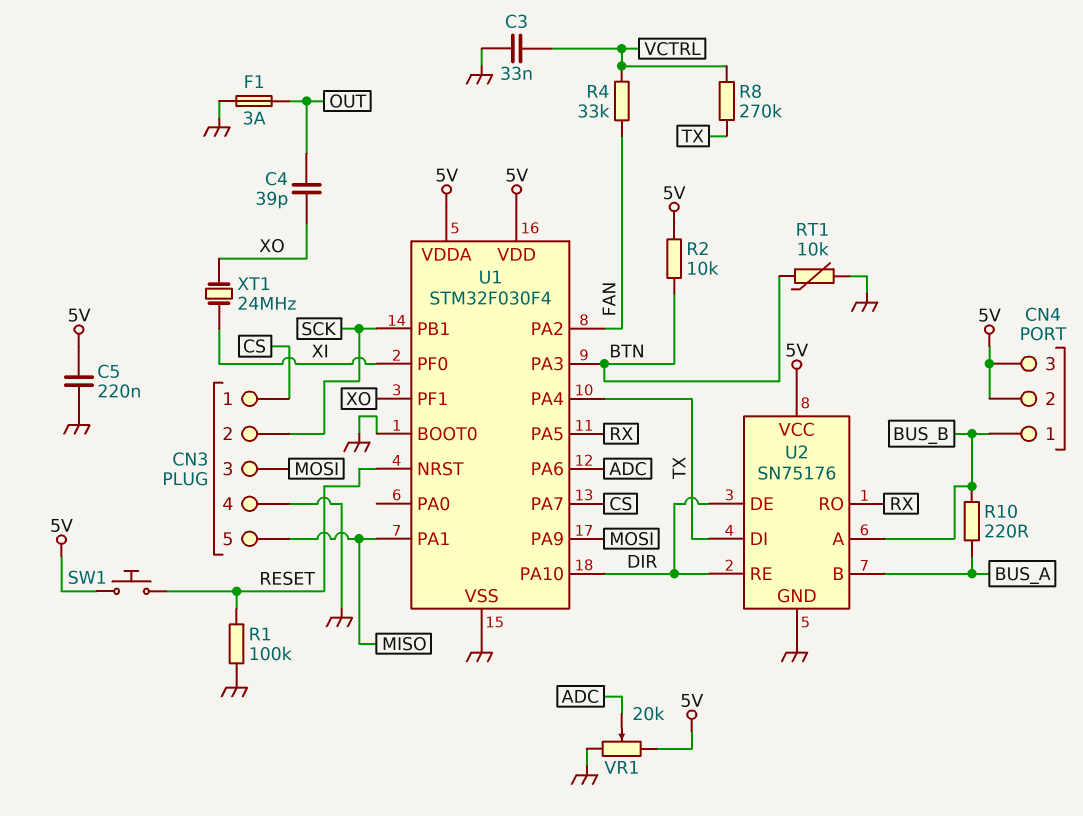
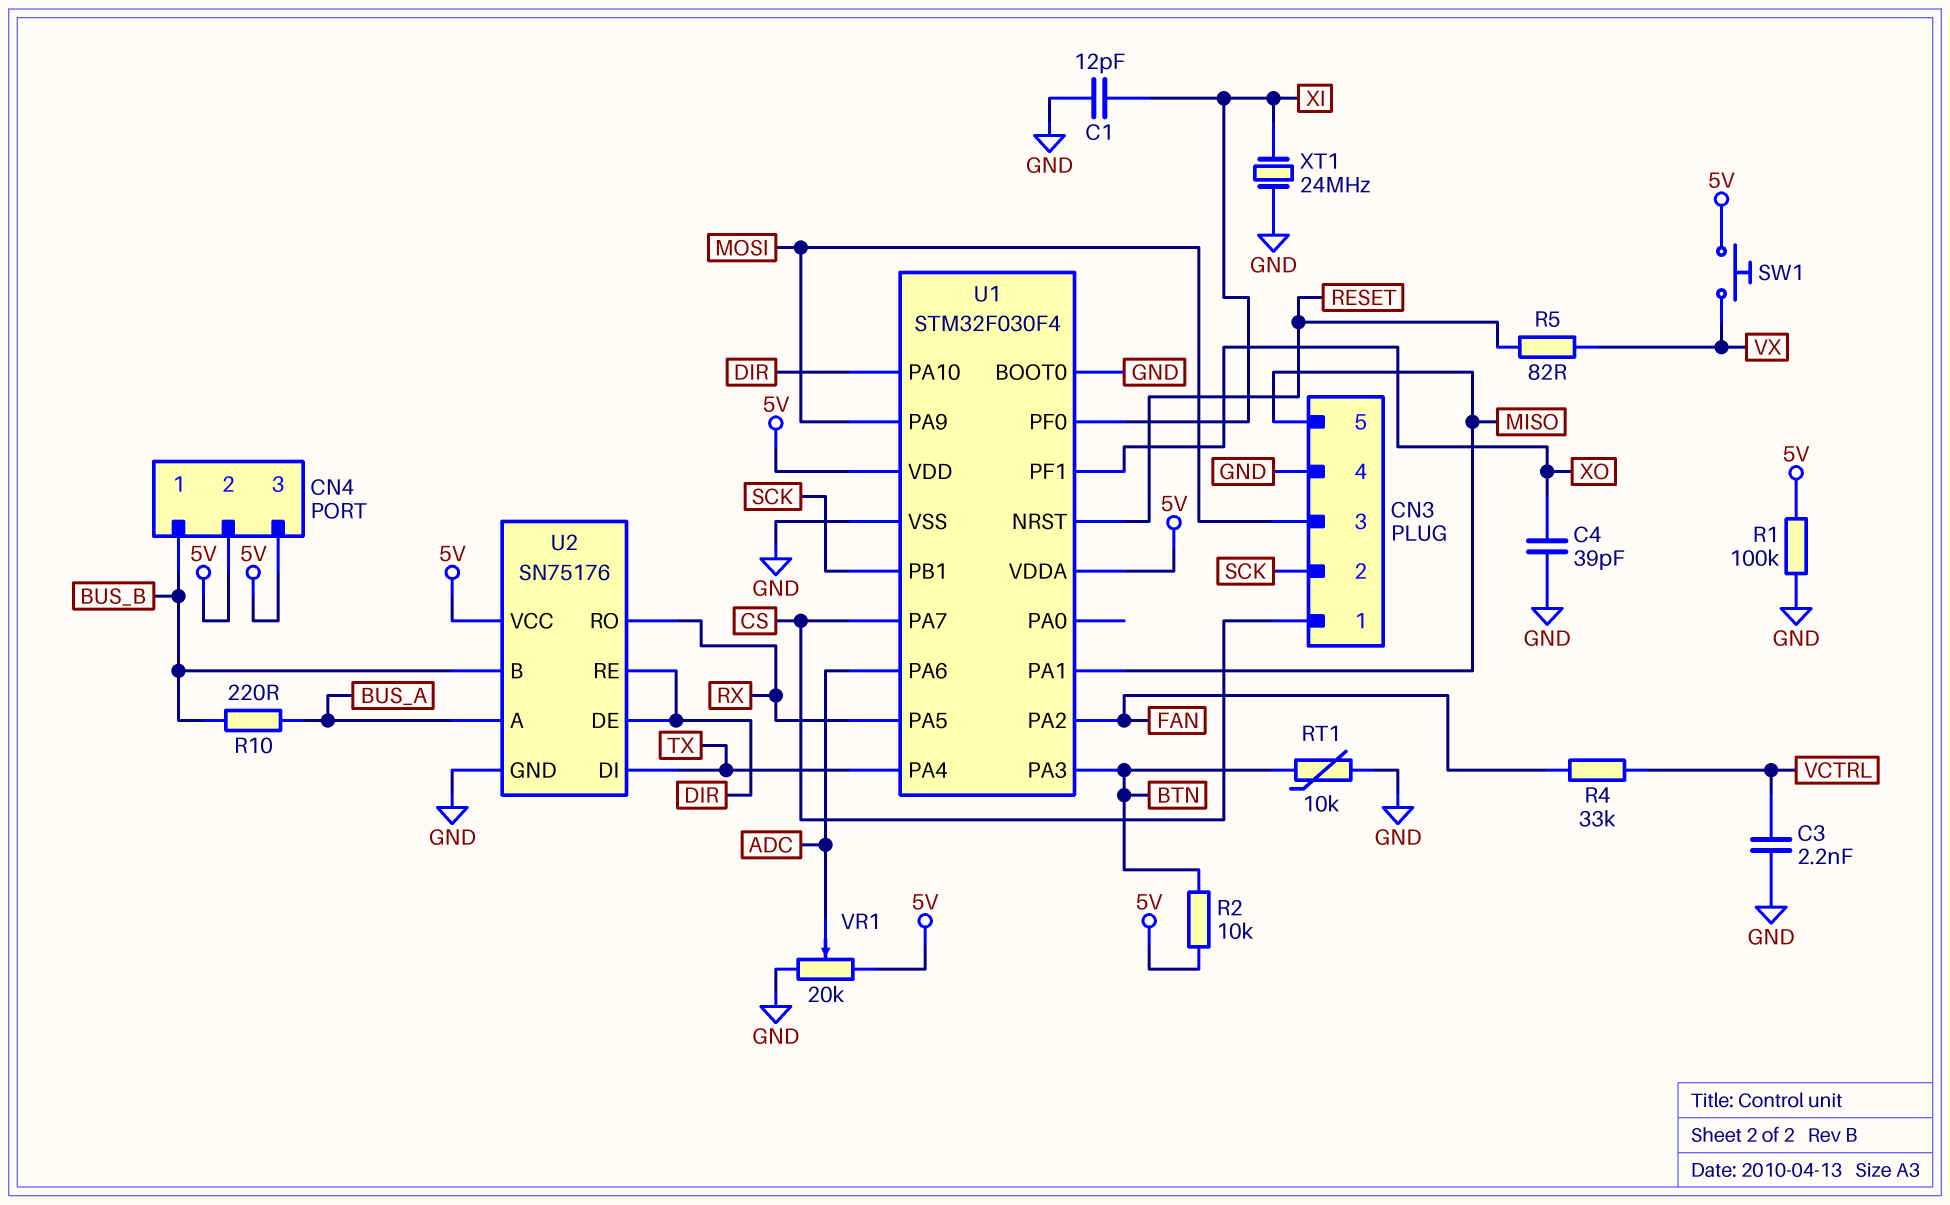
C1: none -> 12pF (GND, XI)
C3: 33nF (GND, VCTRL) -> 2.2nF (GND, VCTRL)
C4: 39pF (OUT, XO) -> 39pF (GND, XO)
C5: 220nF (5V, GND) -> none
F1: 3A (GND, OUT) -> none
R1: 100k (GND, RESET) -> 100k (5V, GND)
R5: none -> 82 (RESET, VX)
R8: 270k (TX, VCTRL) -> none
SW1: button (5V, RESET) -> button (5V, VX)
U2 pin A: BUS_B -> BUS_A
U2 pin B: BUS_A -> BUS_B
XT1: 24MHz (XI, XO) -> 24MHz (GND, XI)

